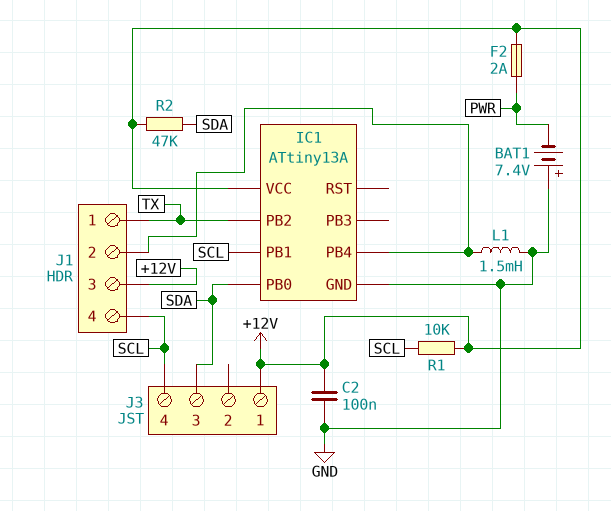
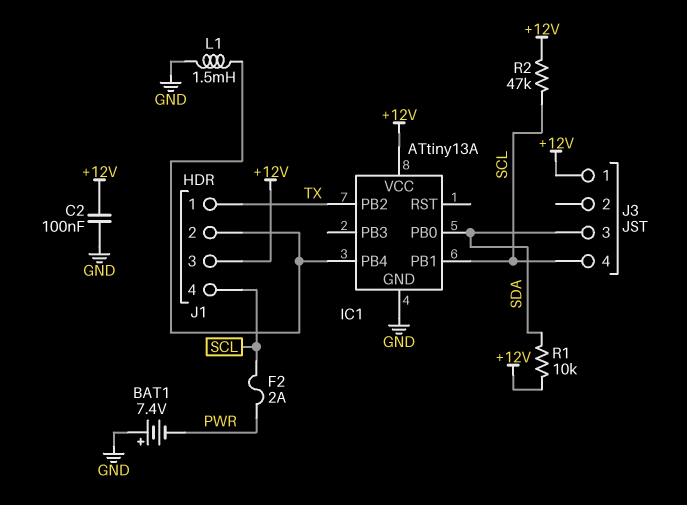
F2: 2A (+12V, PWR) -> 2A (PWR, SCL)
R1: 10k (+12V, SCL) -> 10k (+12V, SDA)
R2: 47k (+12V, SDA) -> 47k (+12V, SCL)

